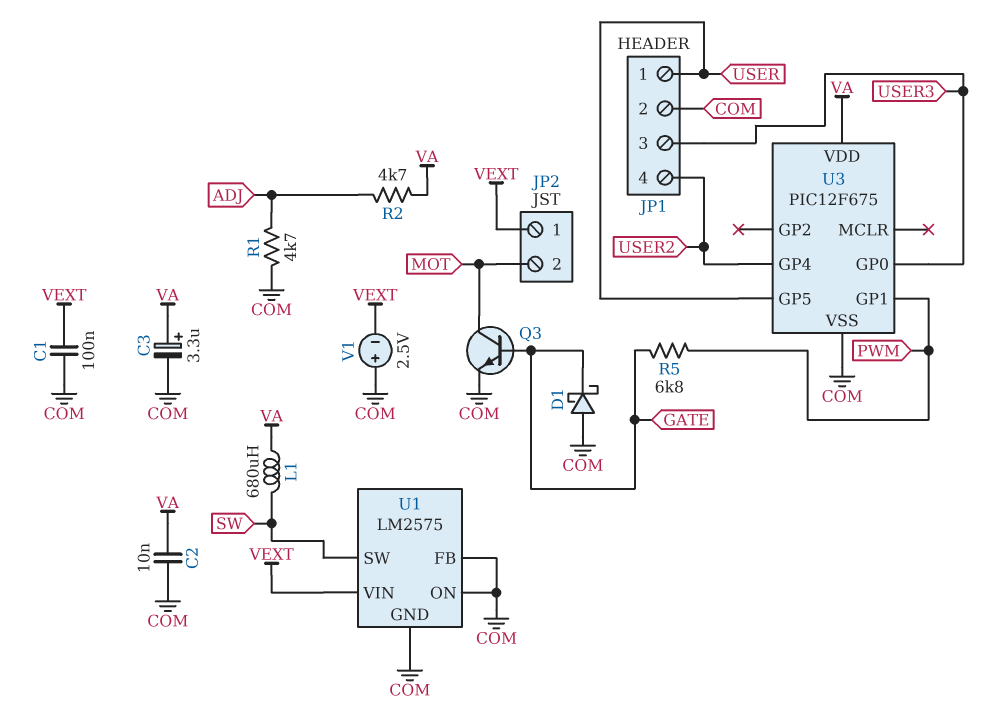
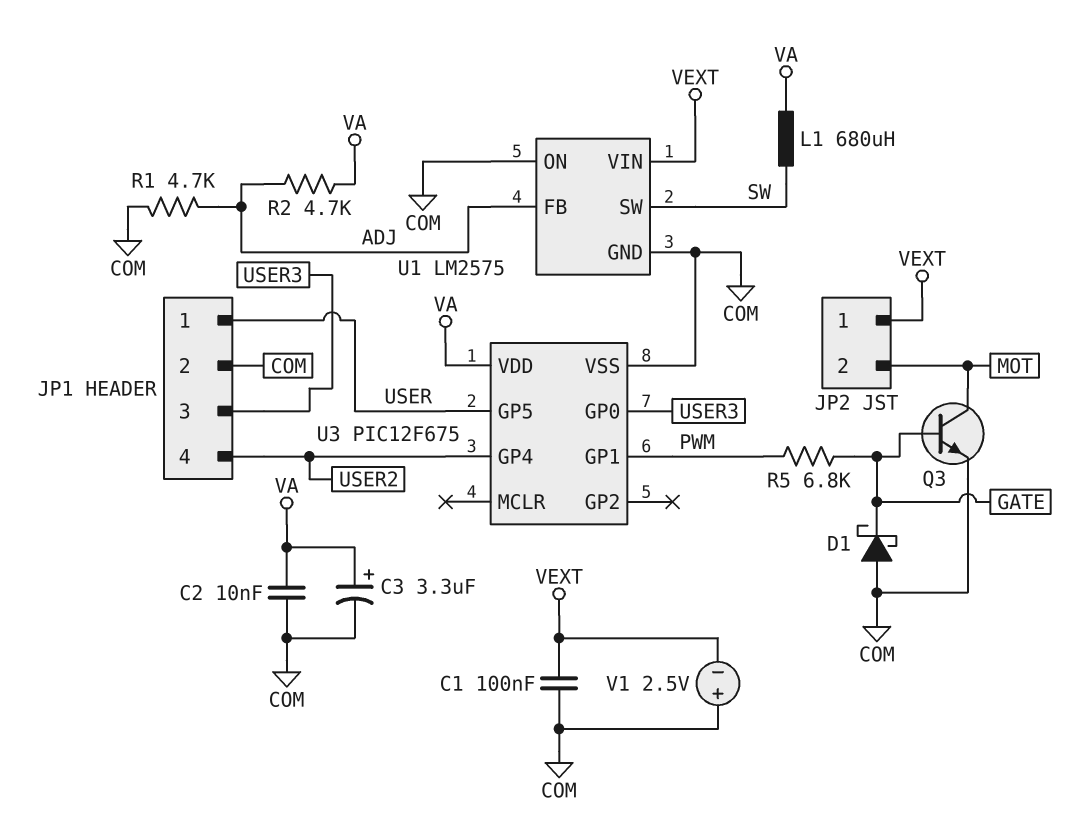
U1 pin FB: COM -> ADJ

